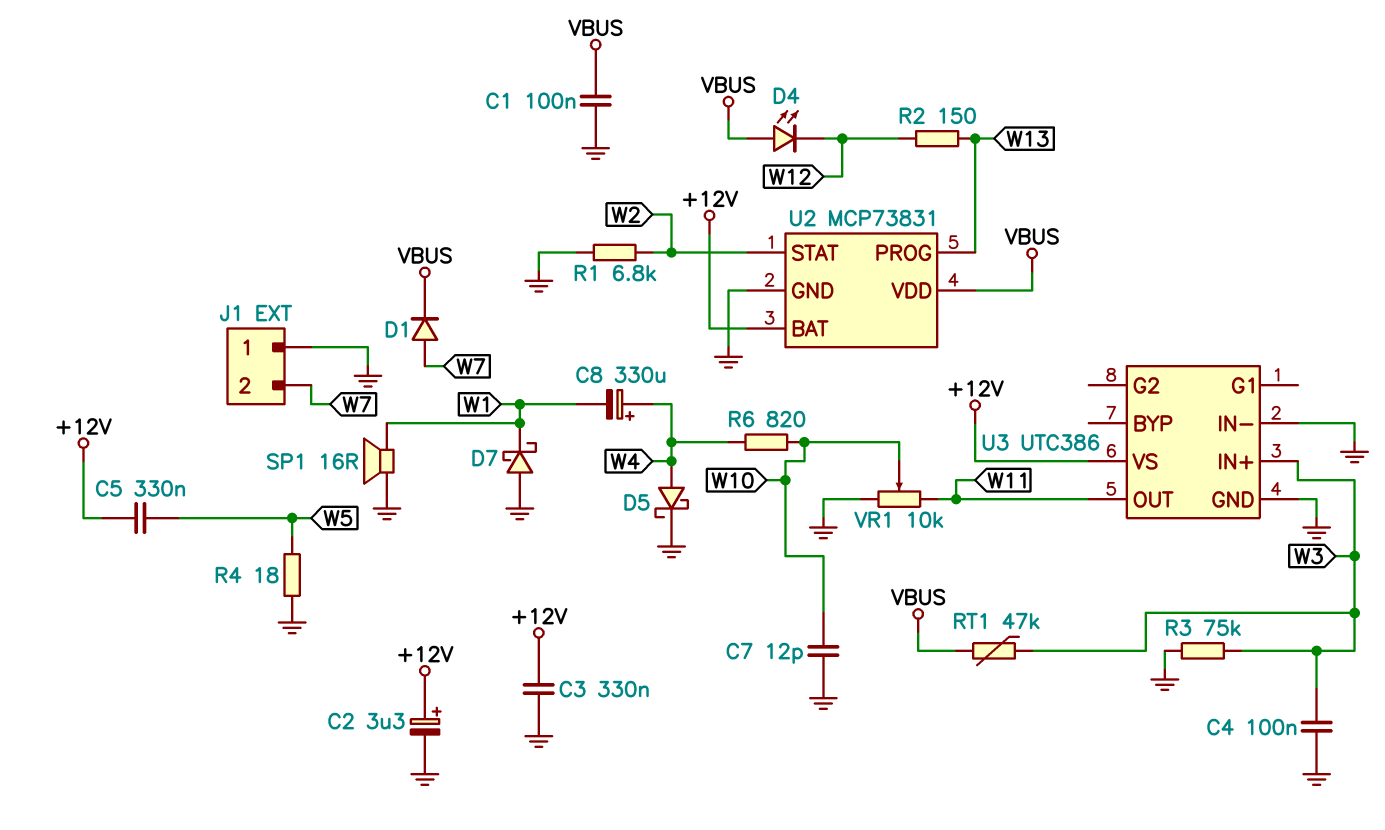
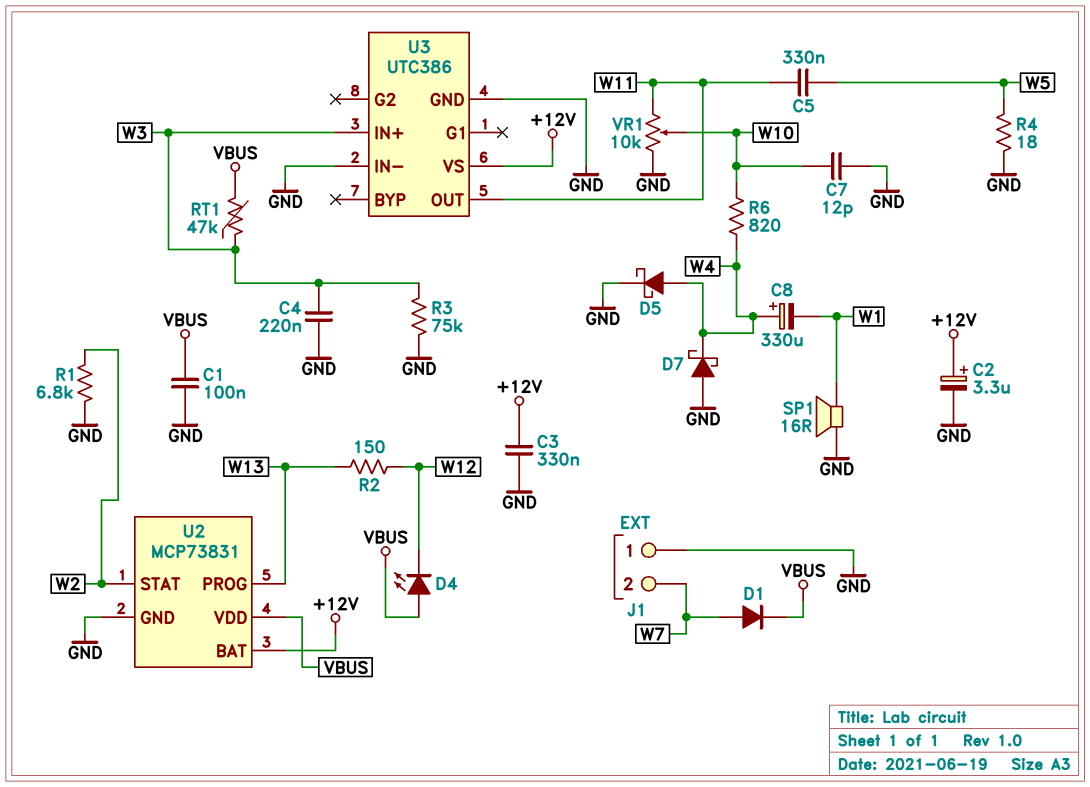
C4: 100nF (GND, W3) -> 220nF (GND, W3)
C5: 330nF (+12V, W5) -> 330nF (W5, W11)
D7: schottky (A GND, K W1) -> schottky (A GND, K W4)

